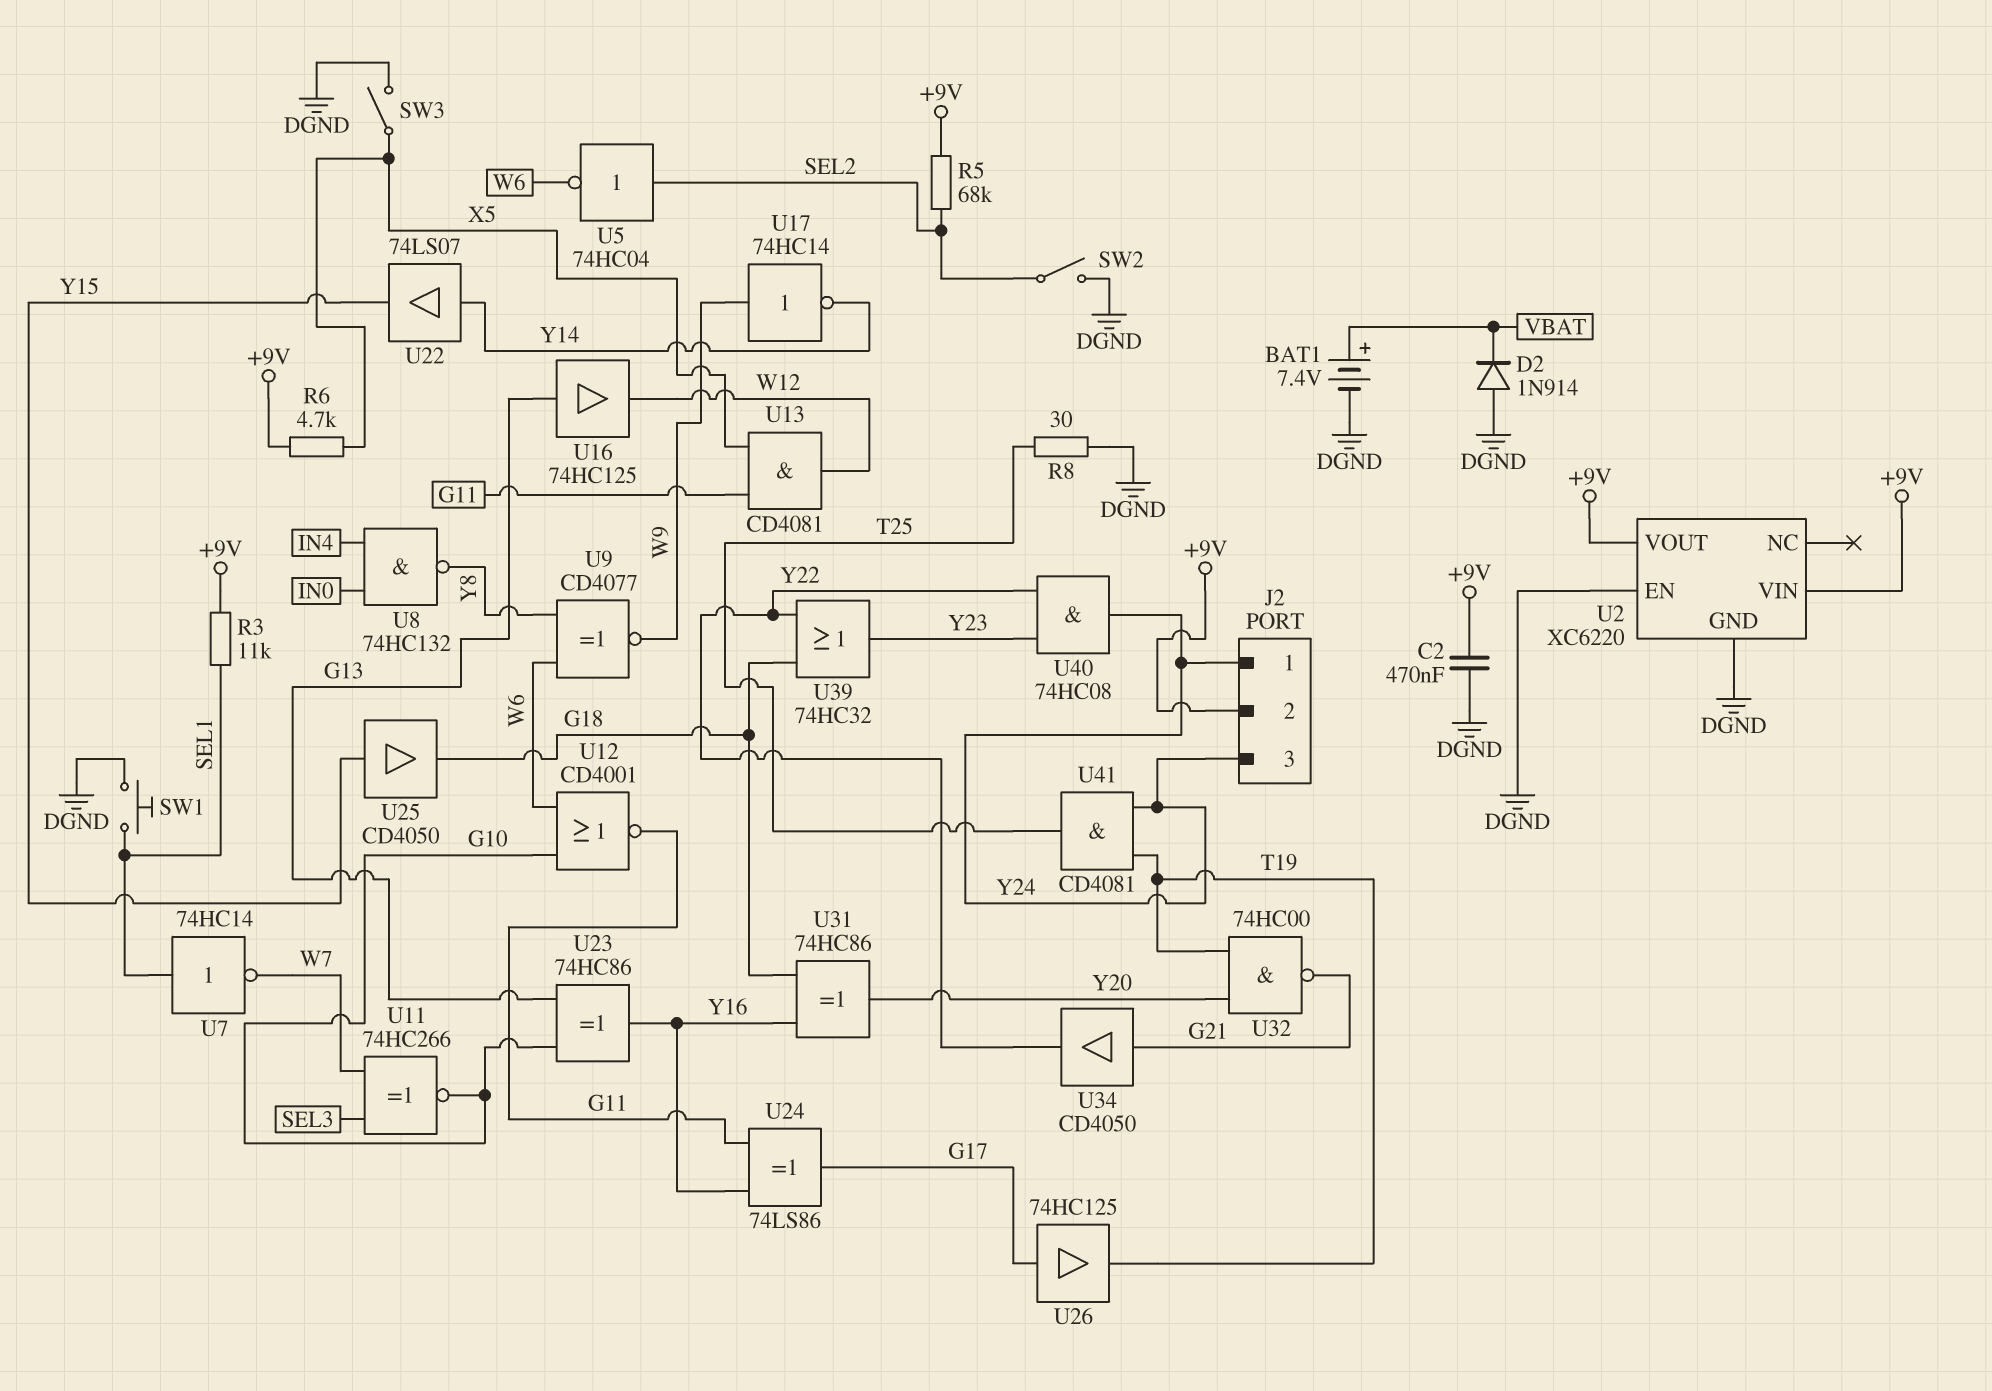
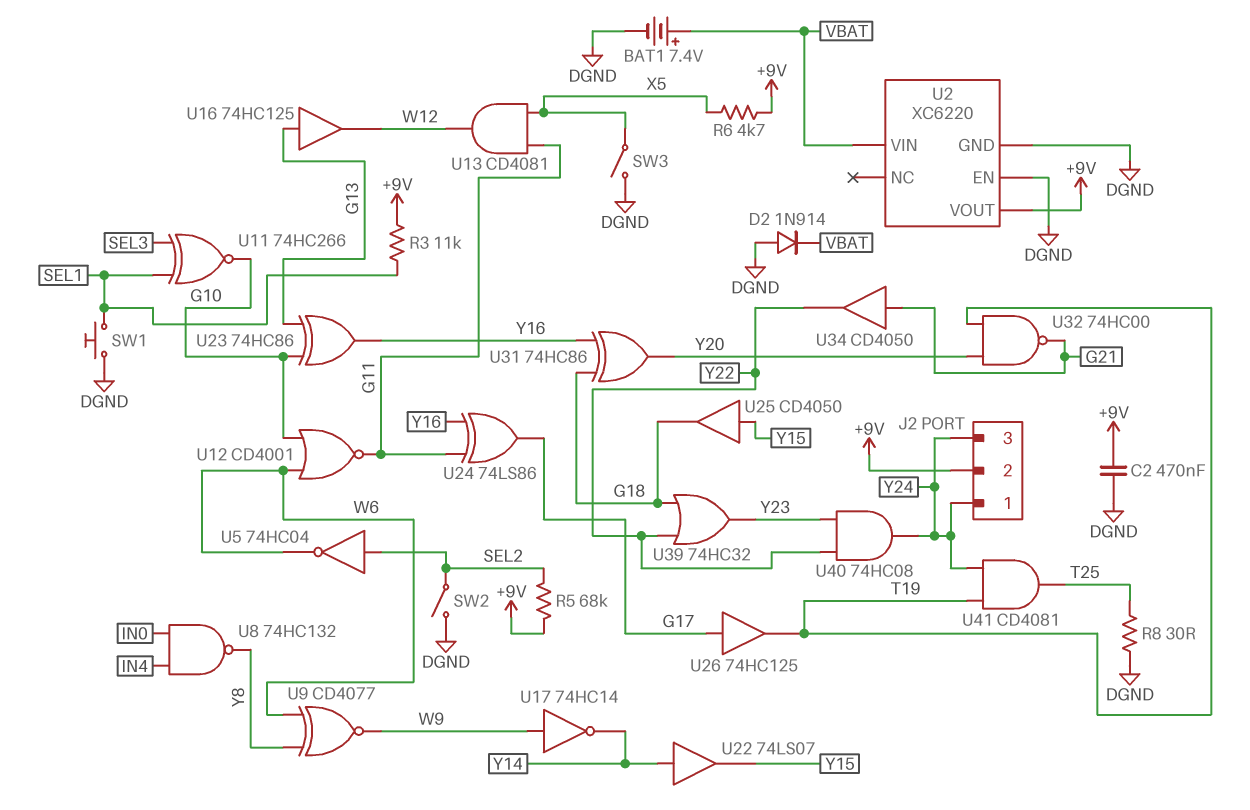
U2 pin VIN: +9V -> VBAT
U7: NOT 74HC14 (in SEL1, out W7) -> none
U11: XNOR 74HC266 (in SEL3, in W7, out G10) -> XNOR 74HC266 (in SEL1, in SEL3, out G10)

